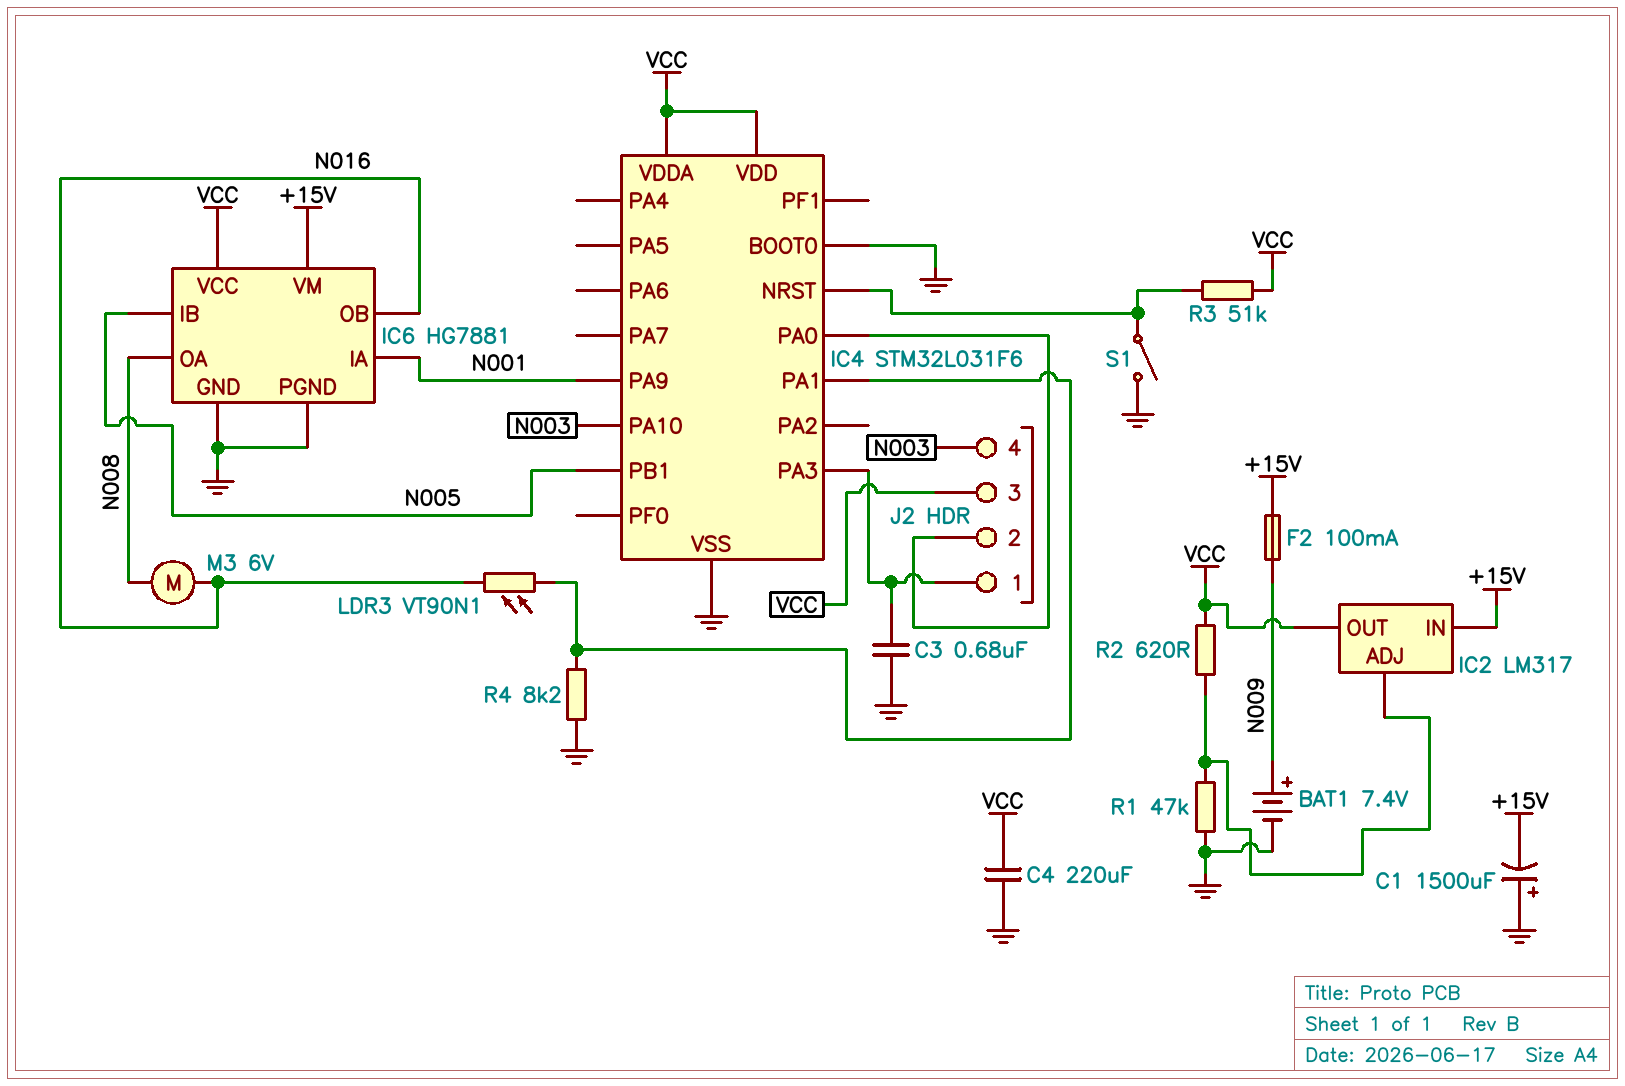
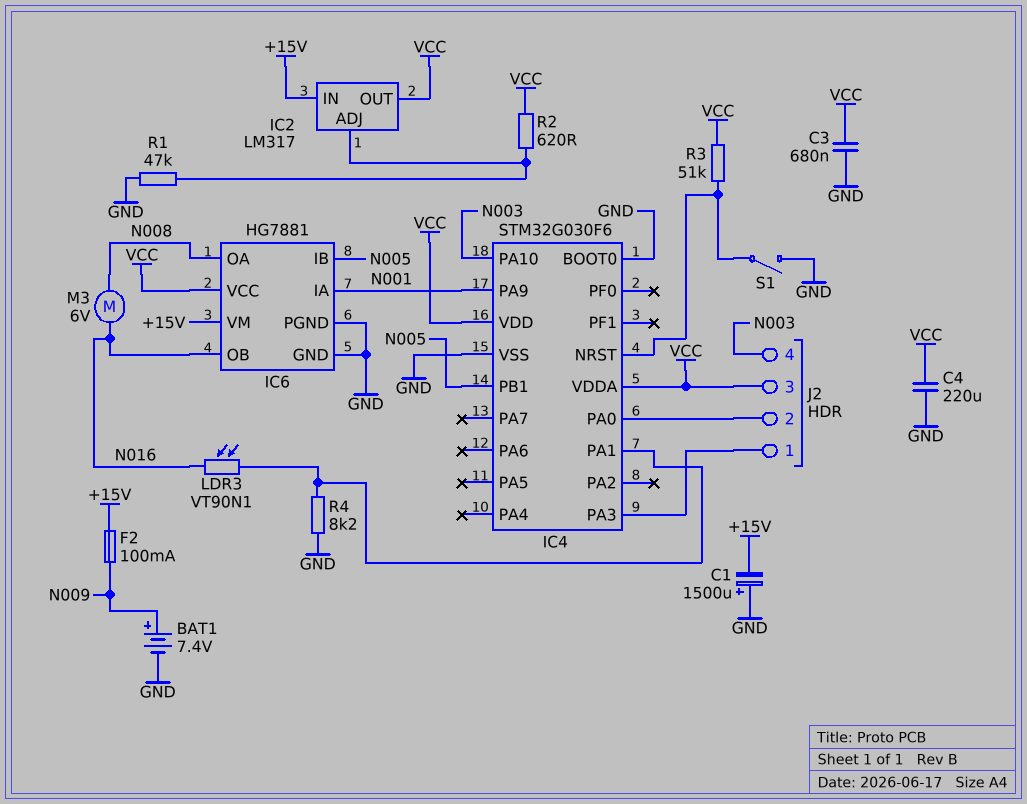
C3: 680nF (GND, IC4/PA3) -> 680nF (GND, VCC)
IC4: STM32L031F6 -> STM32G030F6

